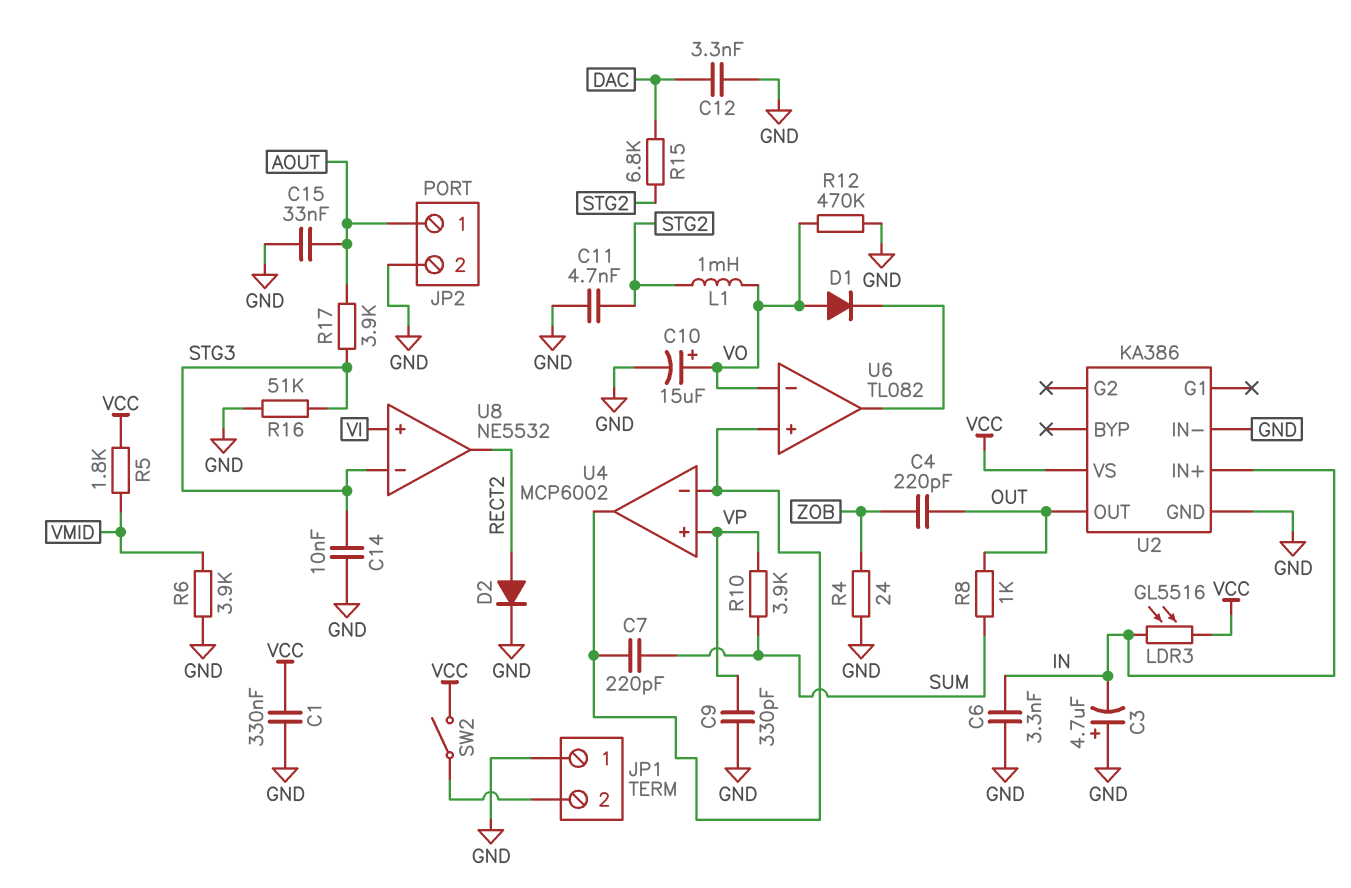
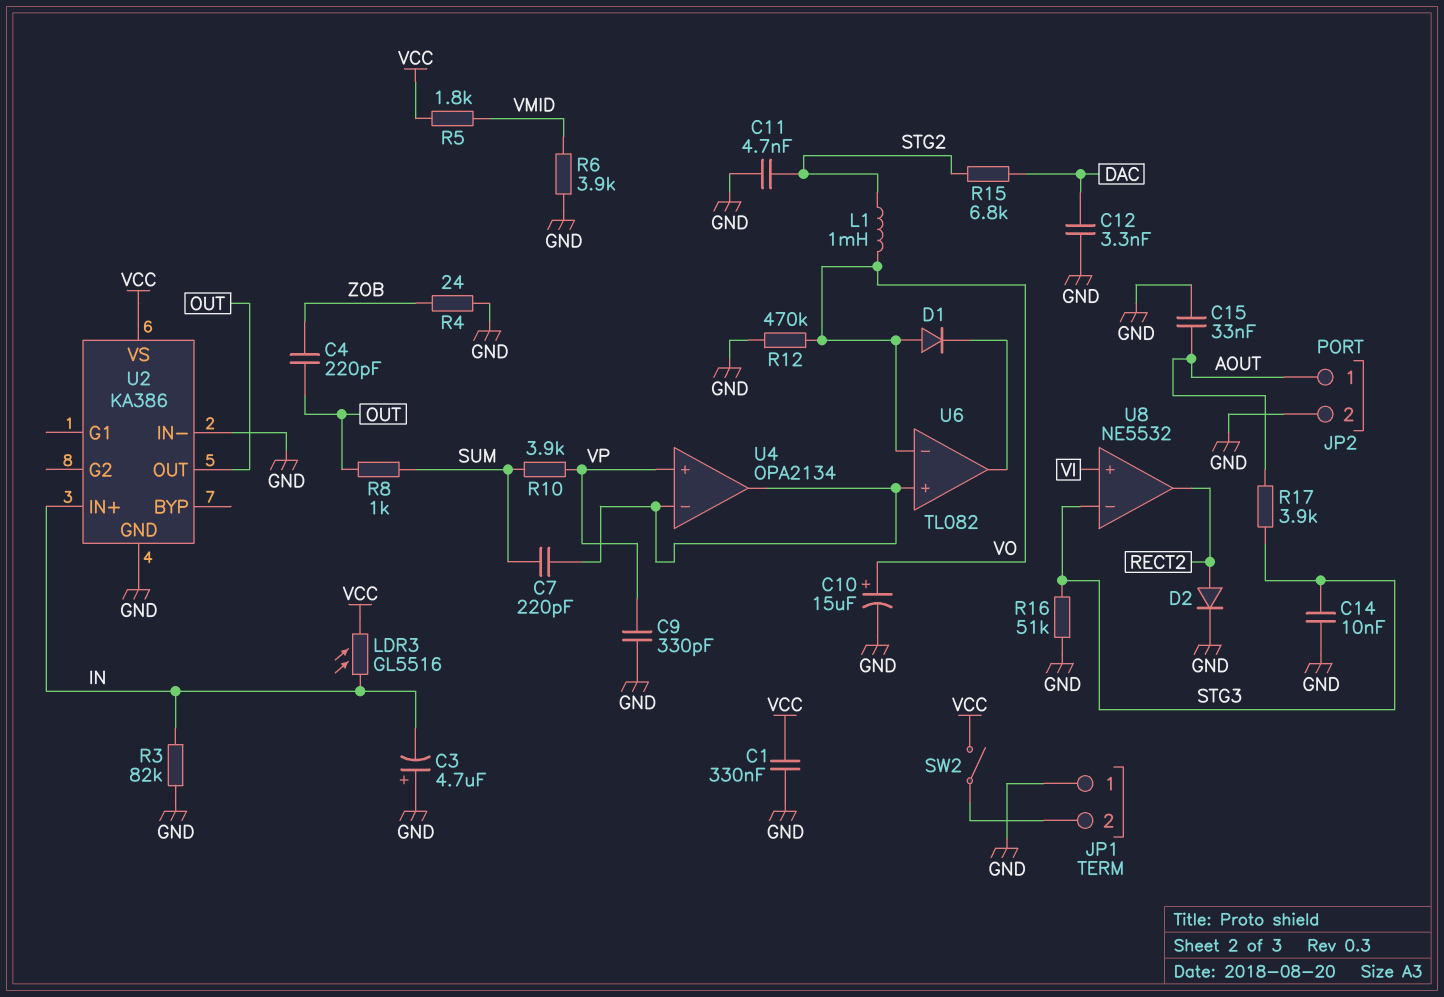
C6: 3.3nF (GND, IN) -> none
R3: none -> 82k (GND, IN)
U4: MCP6002 -> OPA2134

